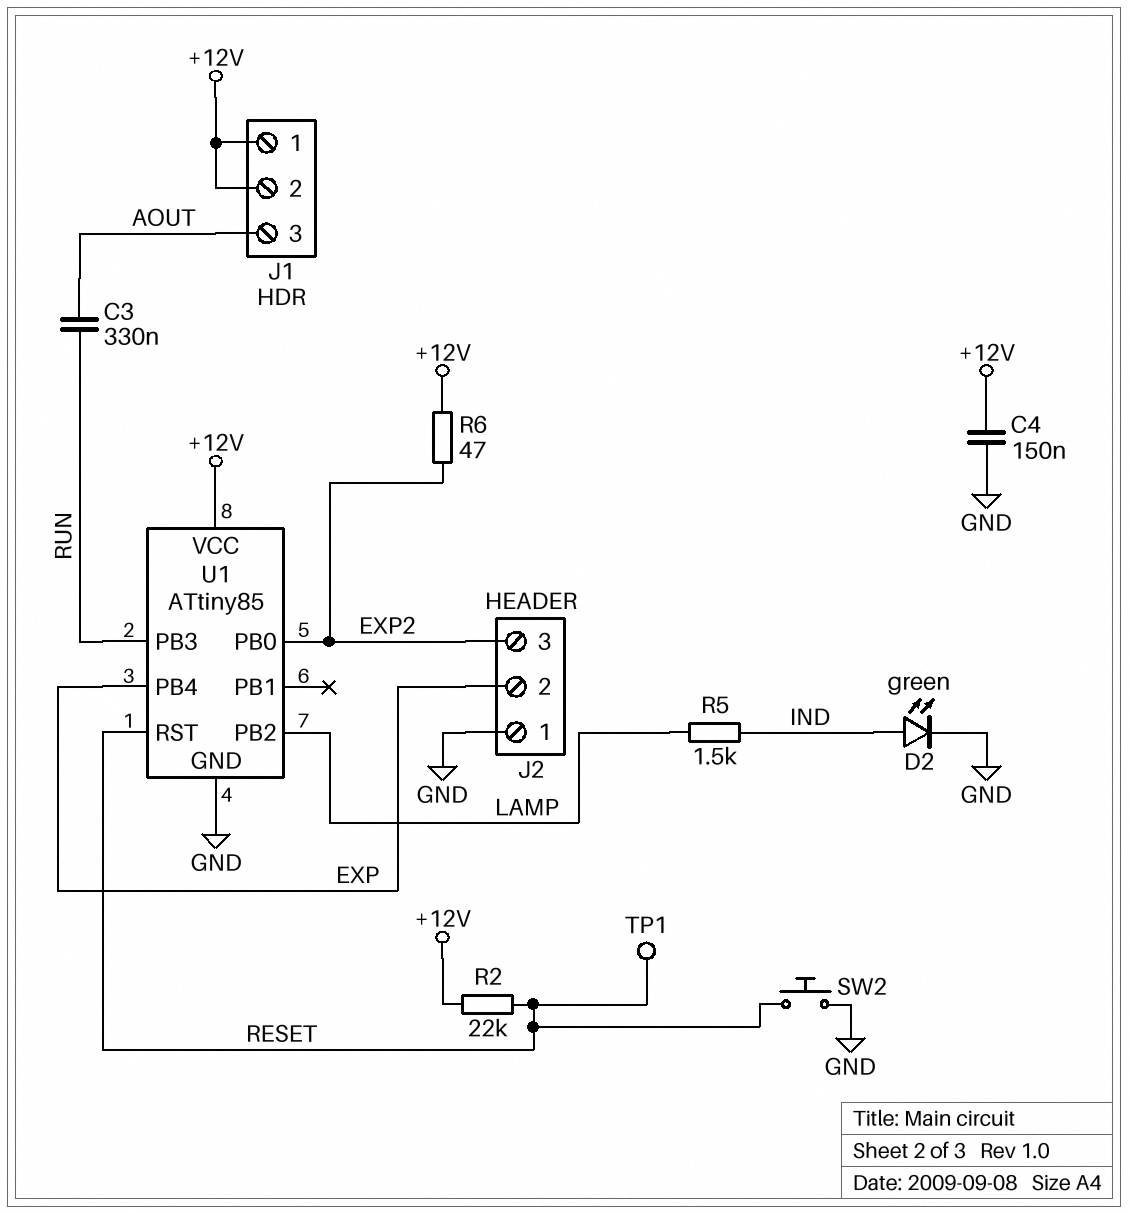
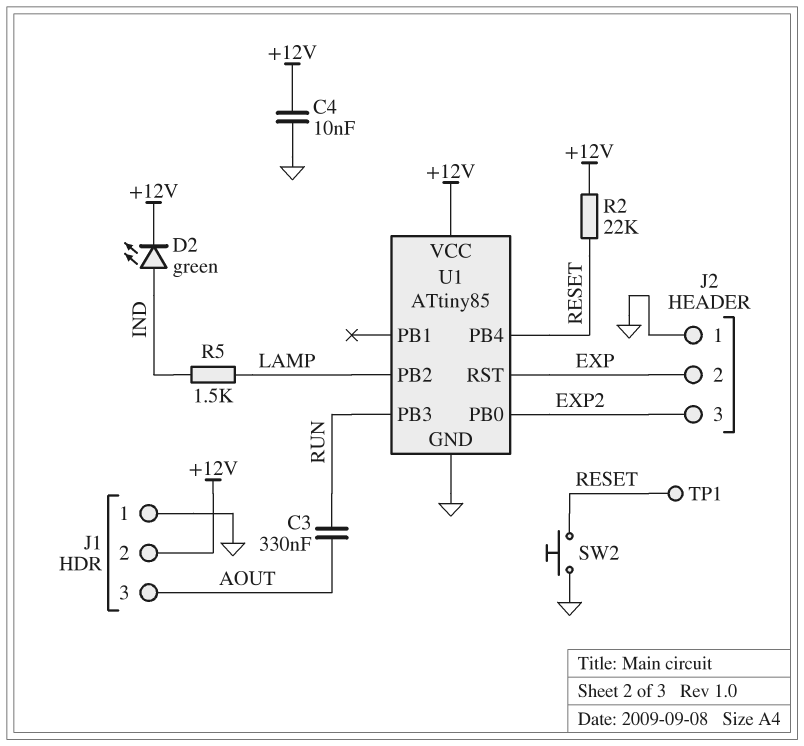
C4: 150nF (+12V, GND) -> 10nF (+12V, GND)
D2: LED green (A IND, K GND) -> LED green (A IND, K +12V)
J1 pin 1: +12V -> GND
R6: 47 (+12V, EXP2) -> none
U1 pin PB4: EXP -> RESET
U1 pin RST: RESET -> EXP

